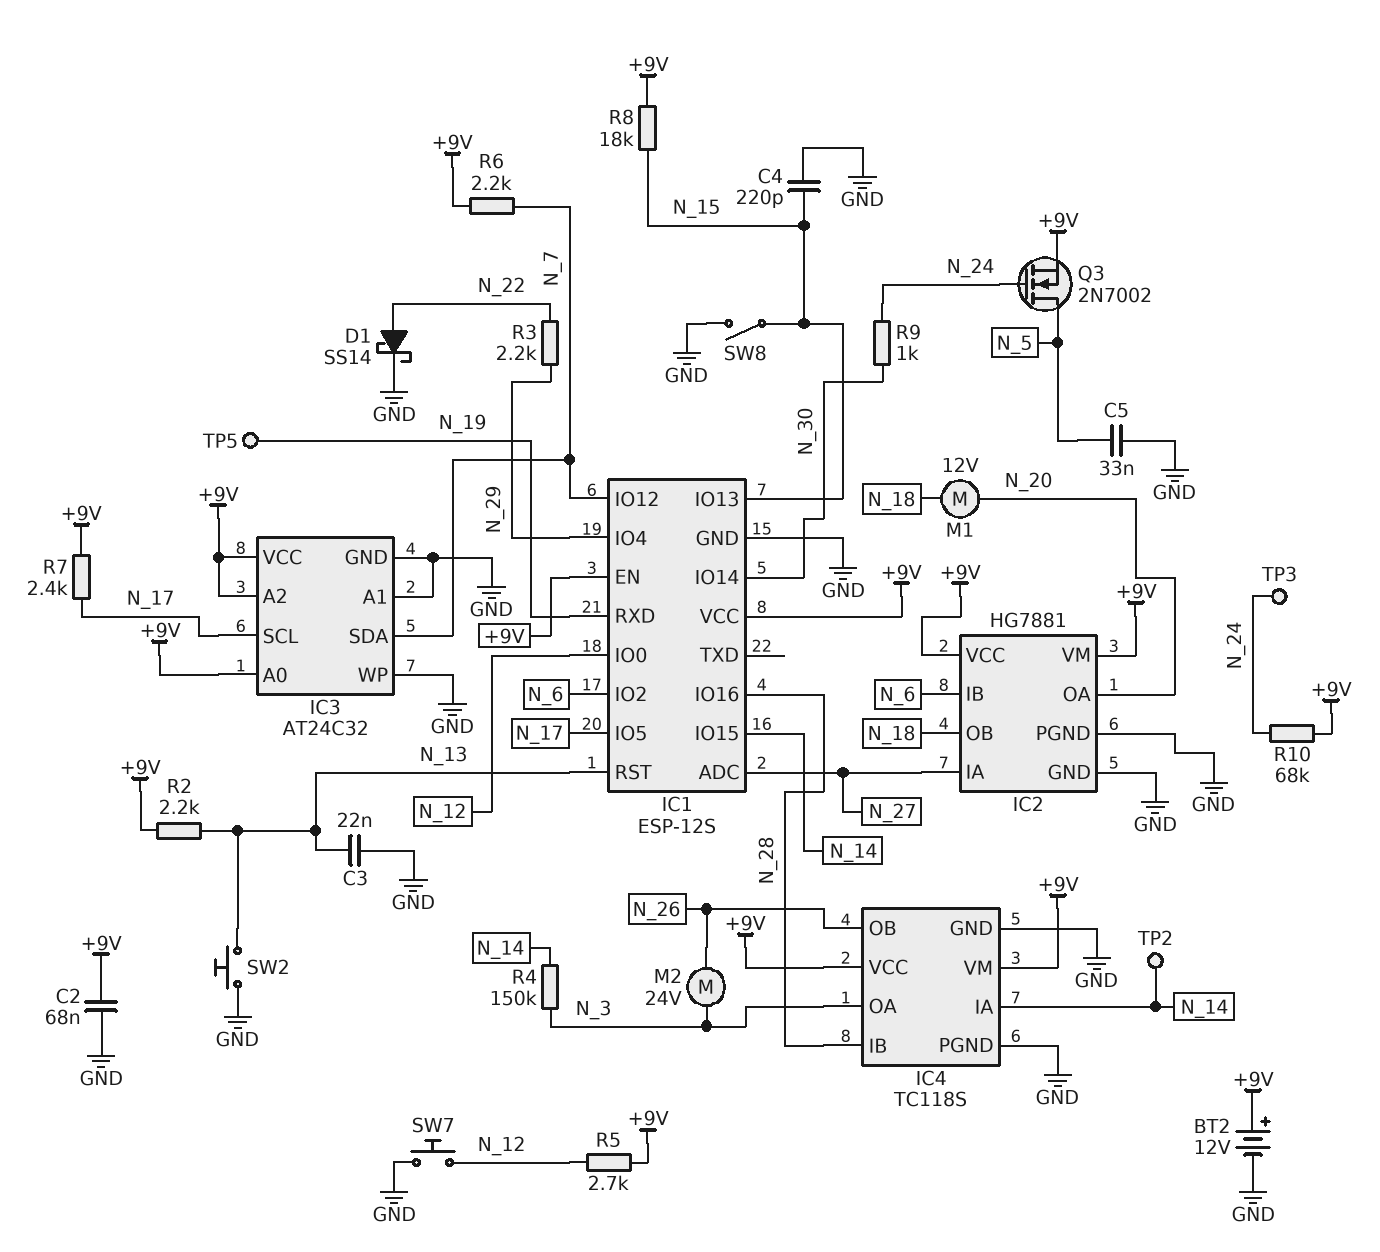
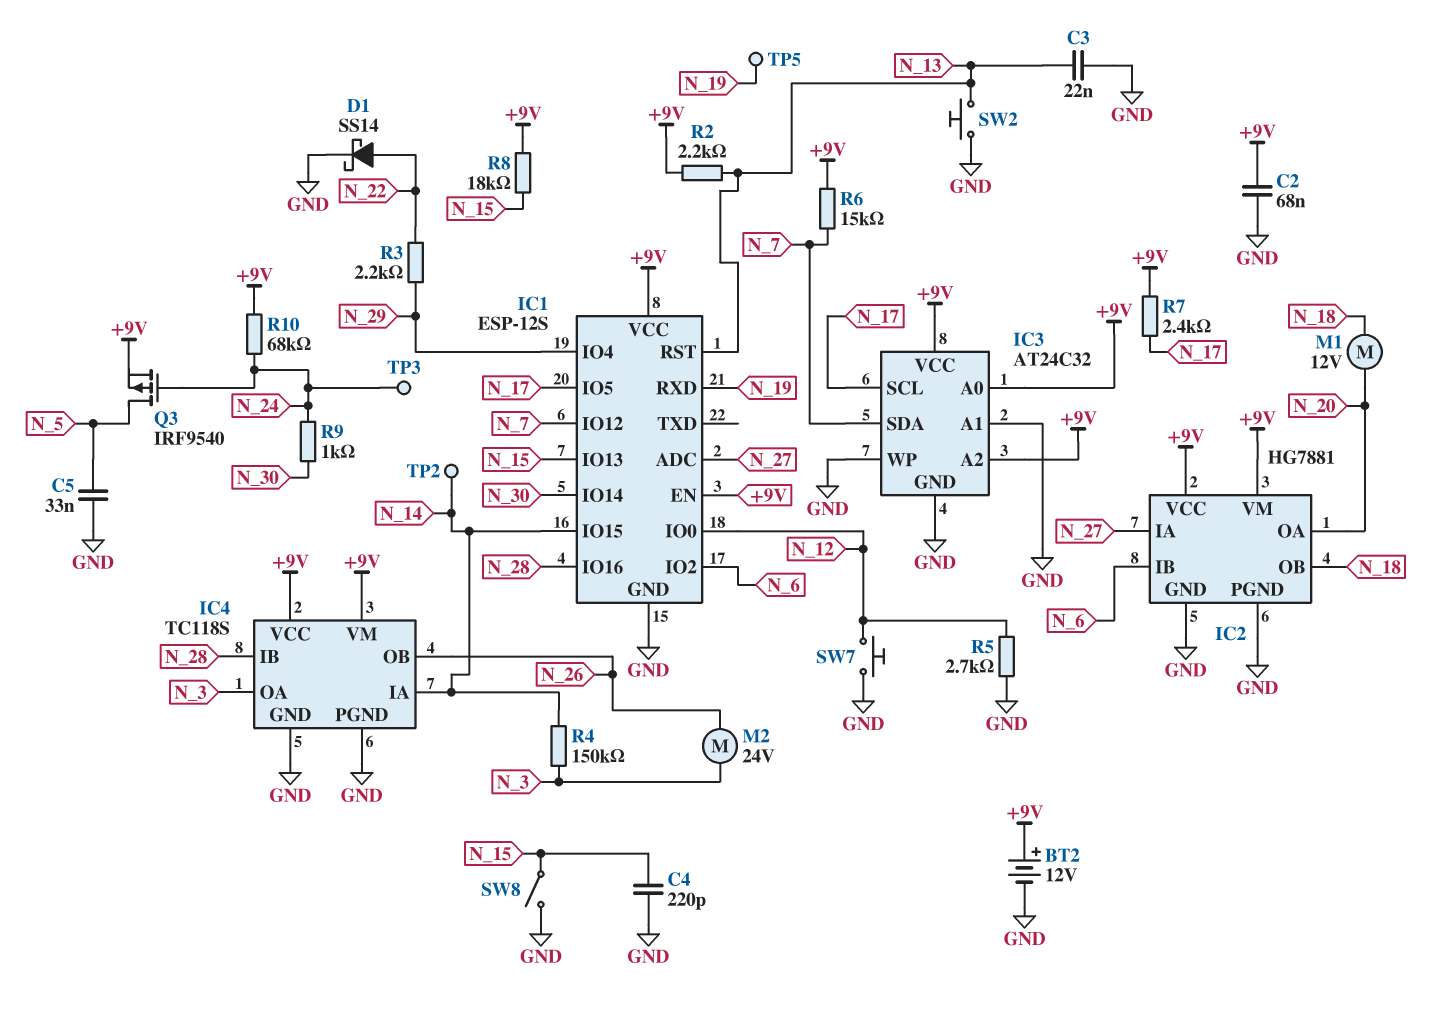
Q3: NMOS 2N7002 (G N_24, D N_5, S +9V) -> PMOS IRF9540 (G N_24, D N_5, S +9V)
R5: 2.7k (+9V, N_12) -> 2.7k (GND, N_12)
R6: 2.2k (+9V, N_7) -> 15k (+9V, N_7)

